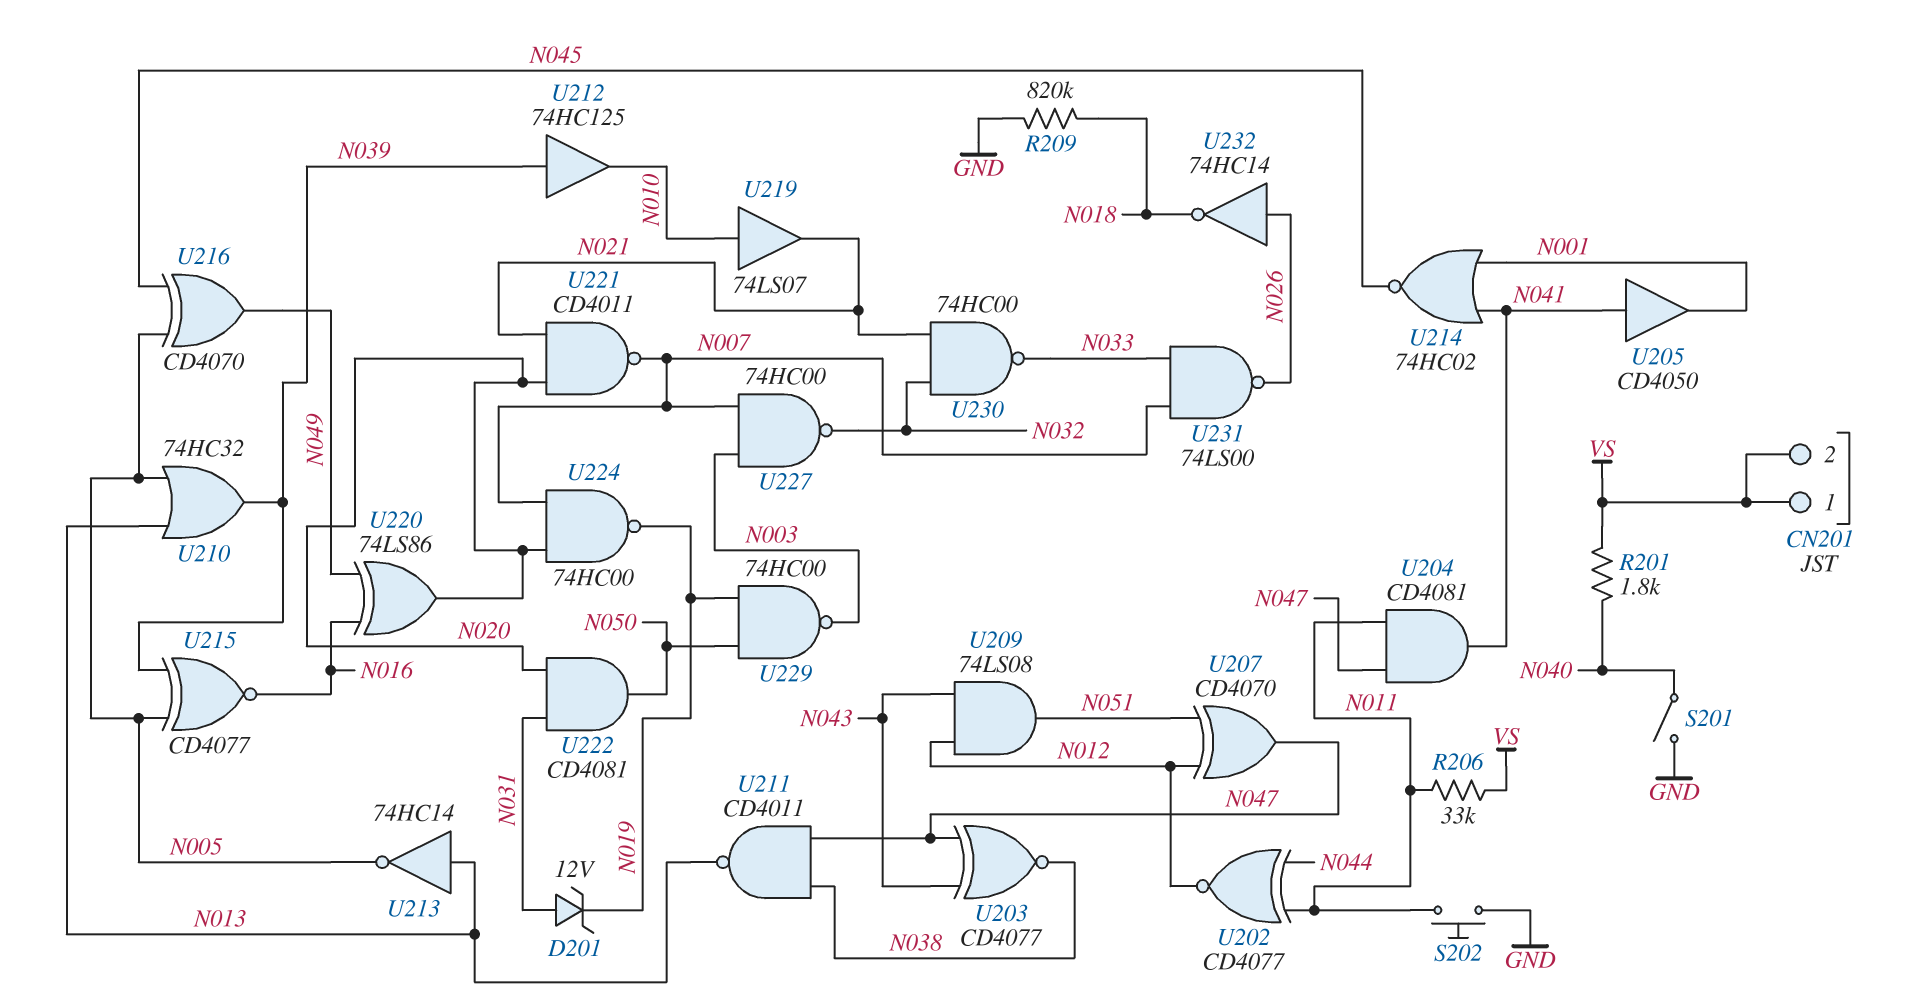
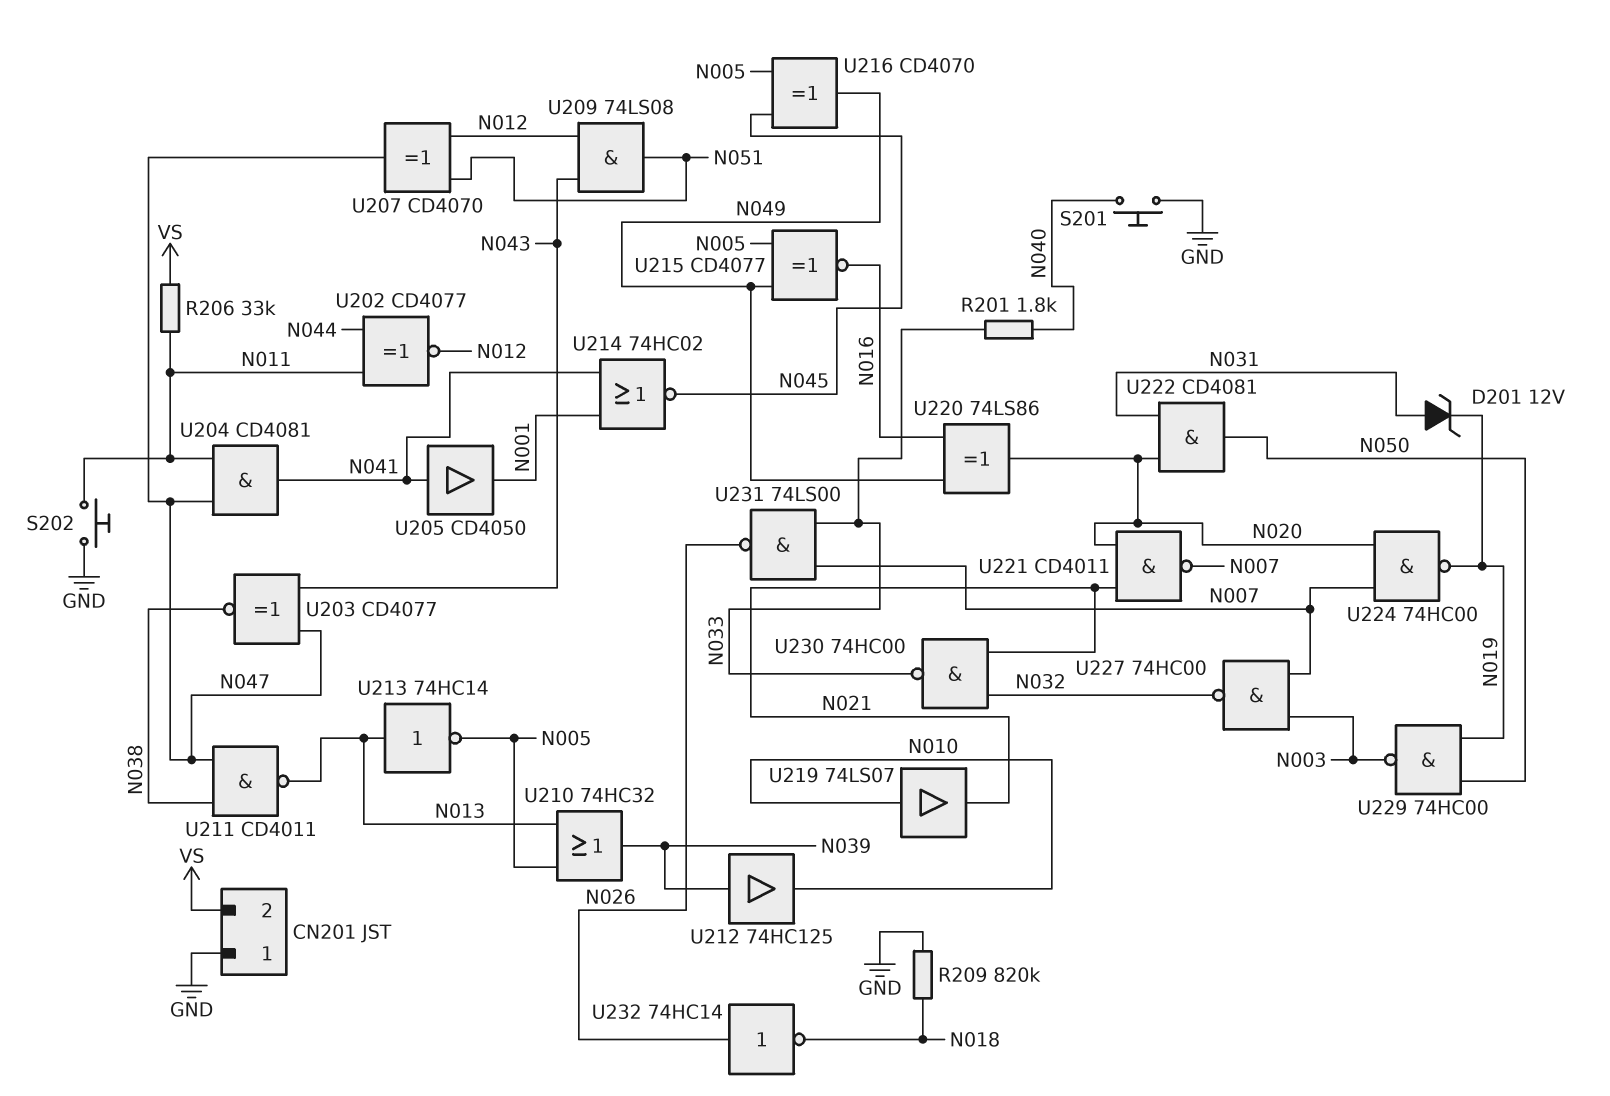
CN201 pin 1: VS -> GND
R201: 1.8k (N040, VS) -> 1.8k (N033, N040)
S201: switch (GND, N040) -> button (GND, N040)
U215: XNOR CD4077 (in N005, in N039, out N016) -> XNOR CD4077 (in N005, in N049, out N016)

